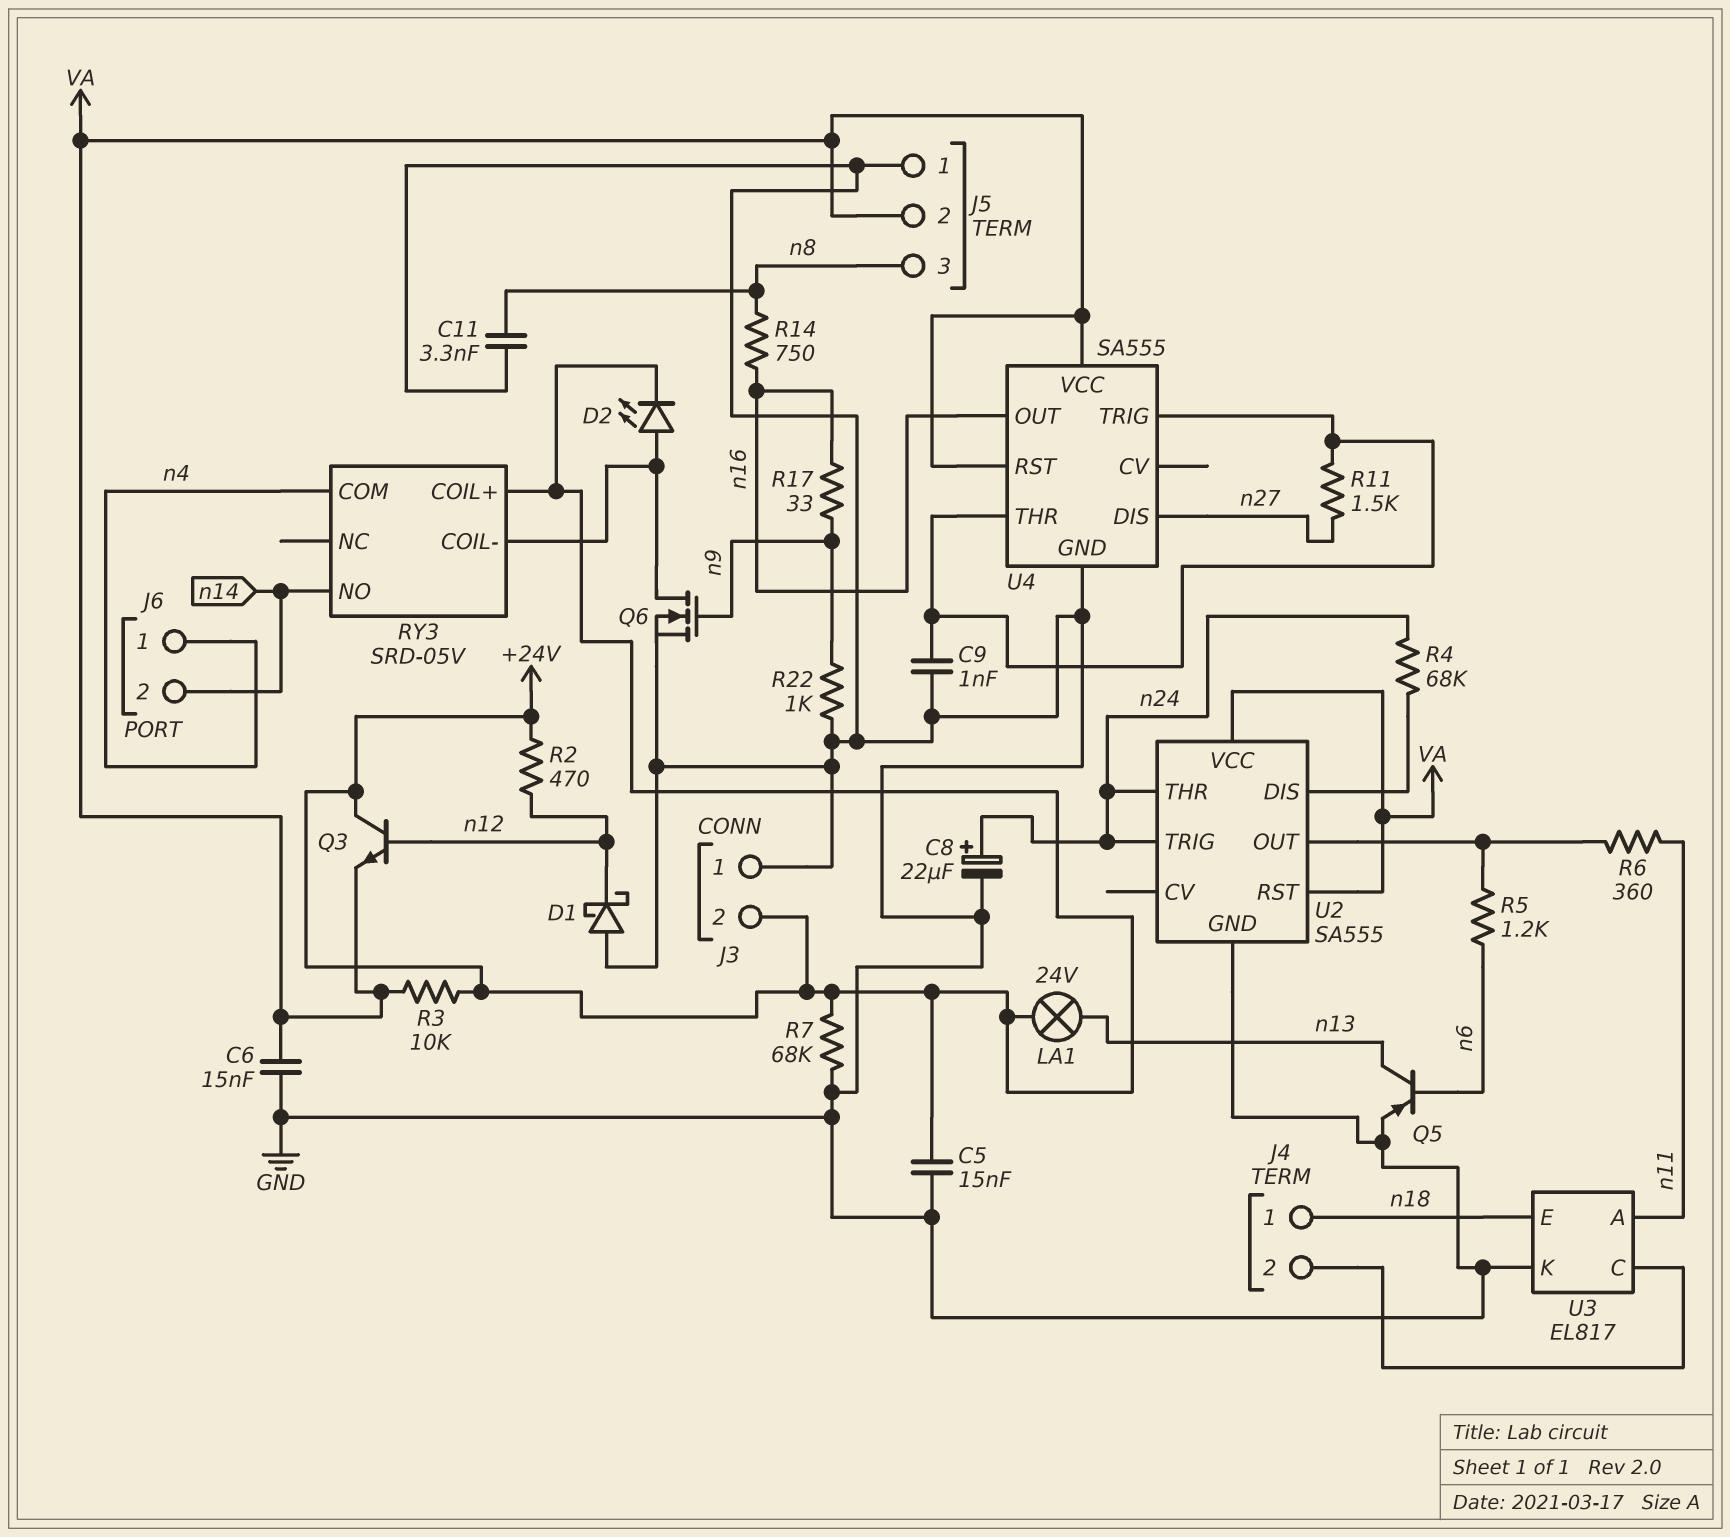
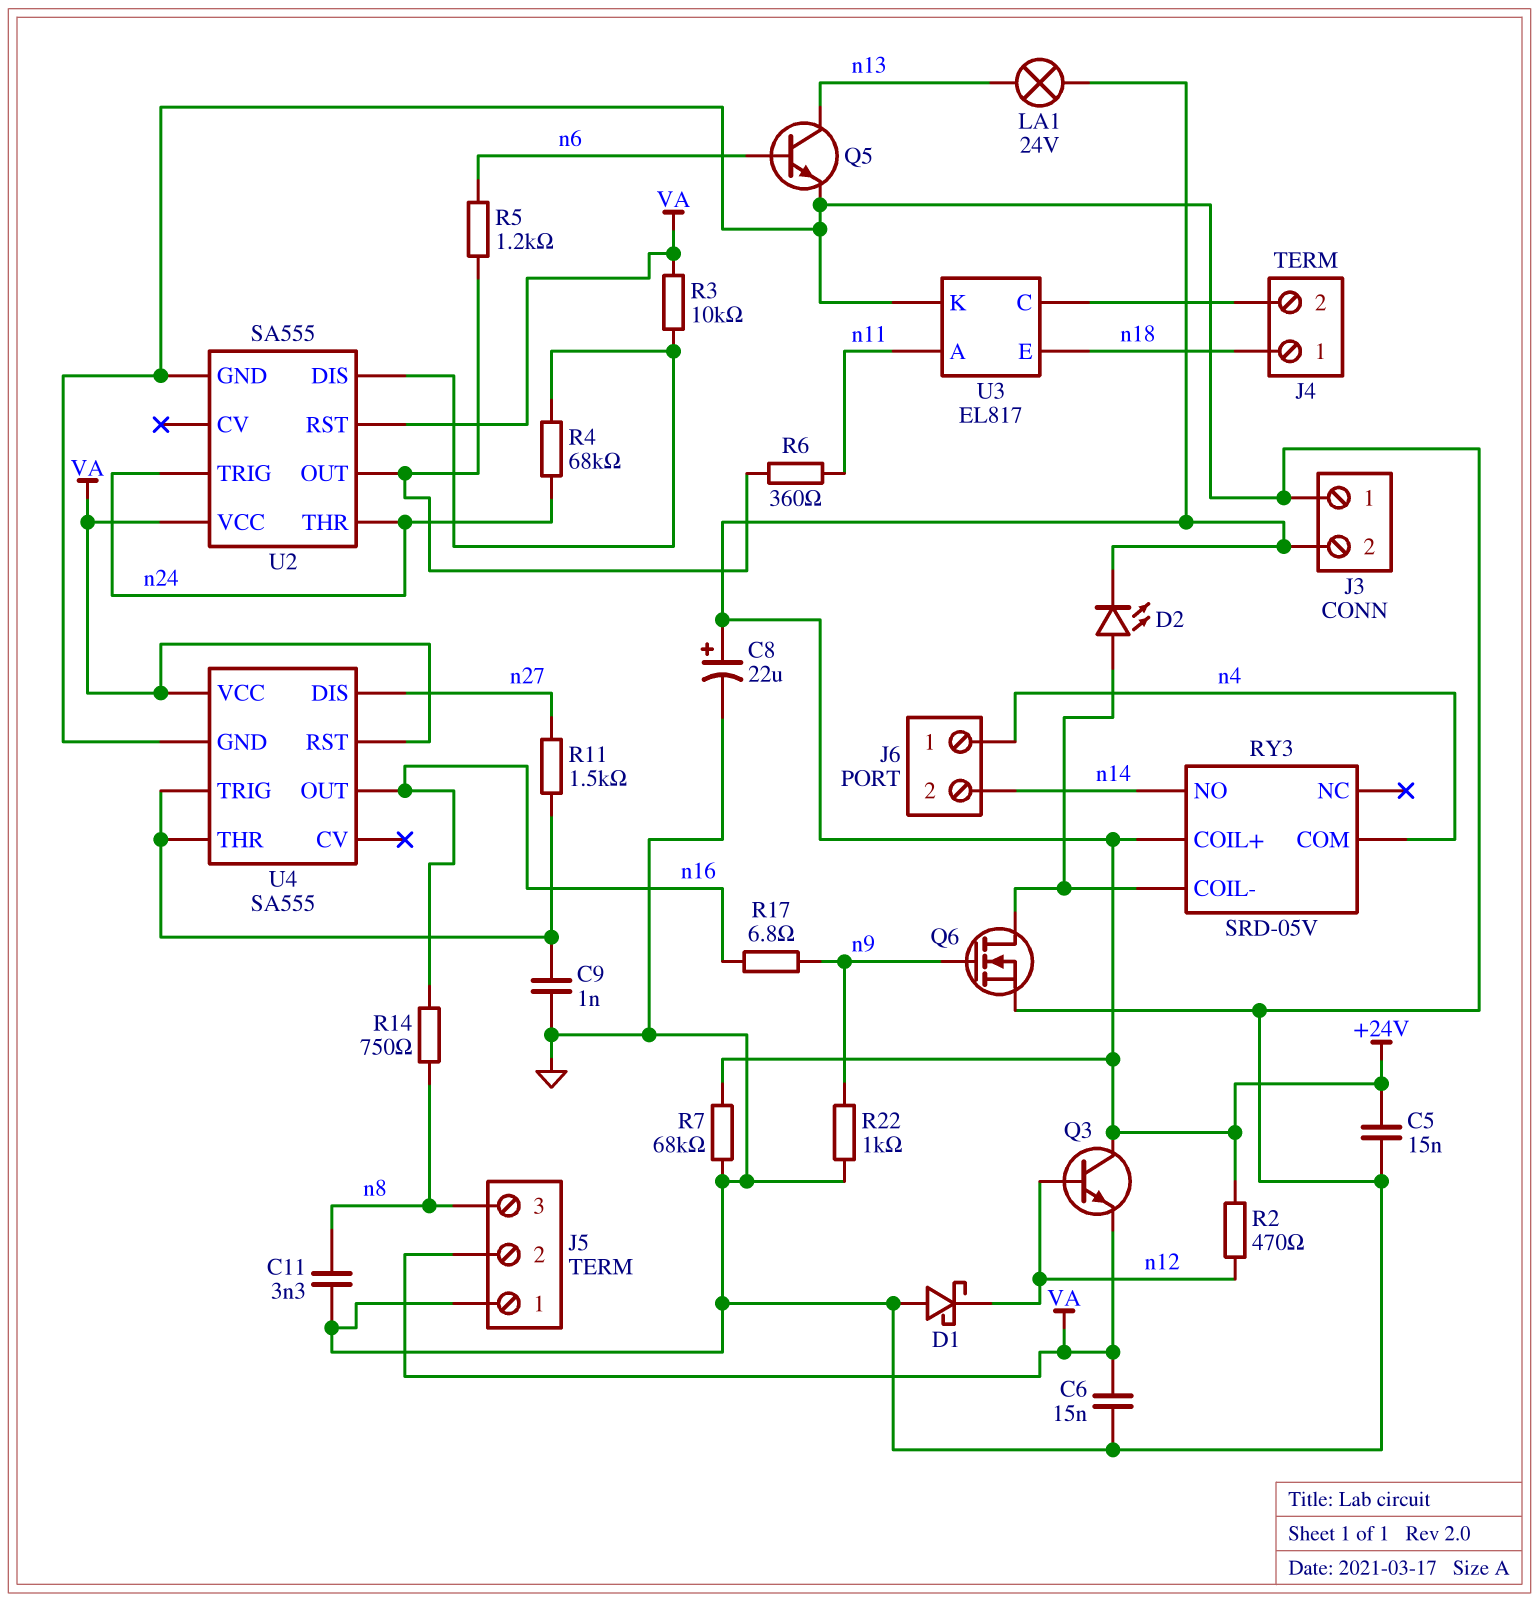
C8: 22uF (plus n24, minus GND) -> 22uF (plus +24V, minus GND)
Q5: PNP (B n6, C n13, E GND) -> NPN (B n6, C n13, E GND)
R3: 10k (+24V, VA) -> 10k (U2/DIS, VA)
R17: 33 (n9, n16) -> 6.8 (n9, n16)

